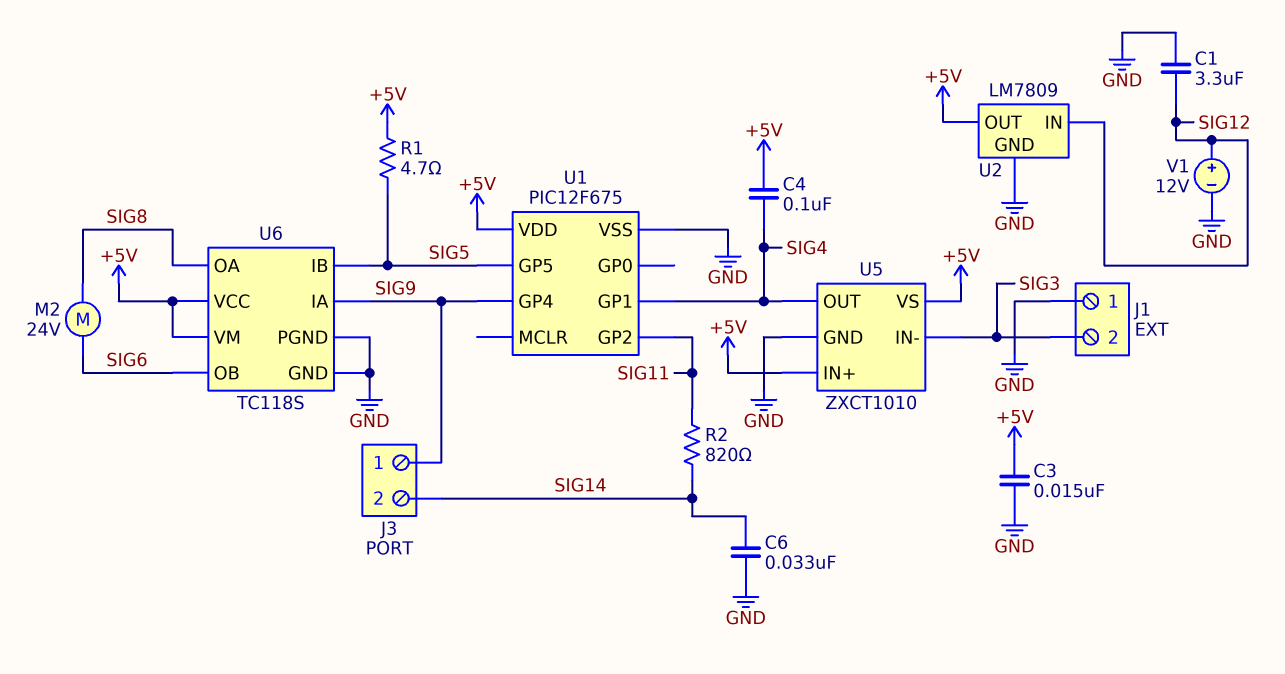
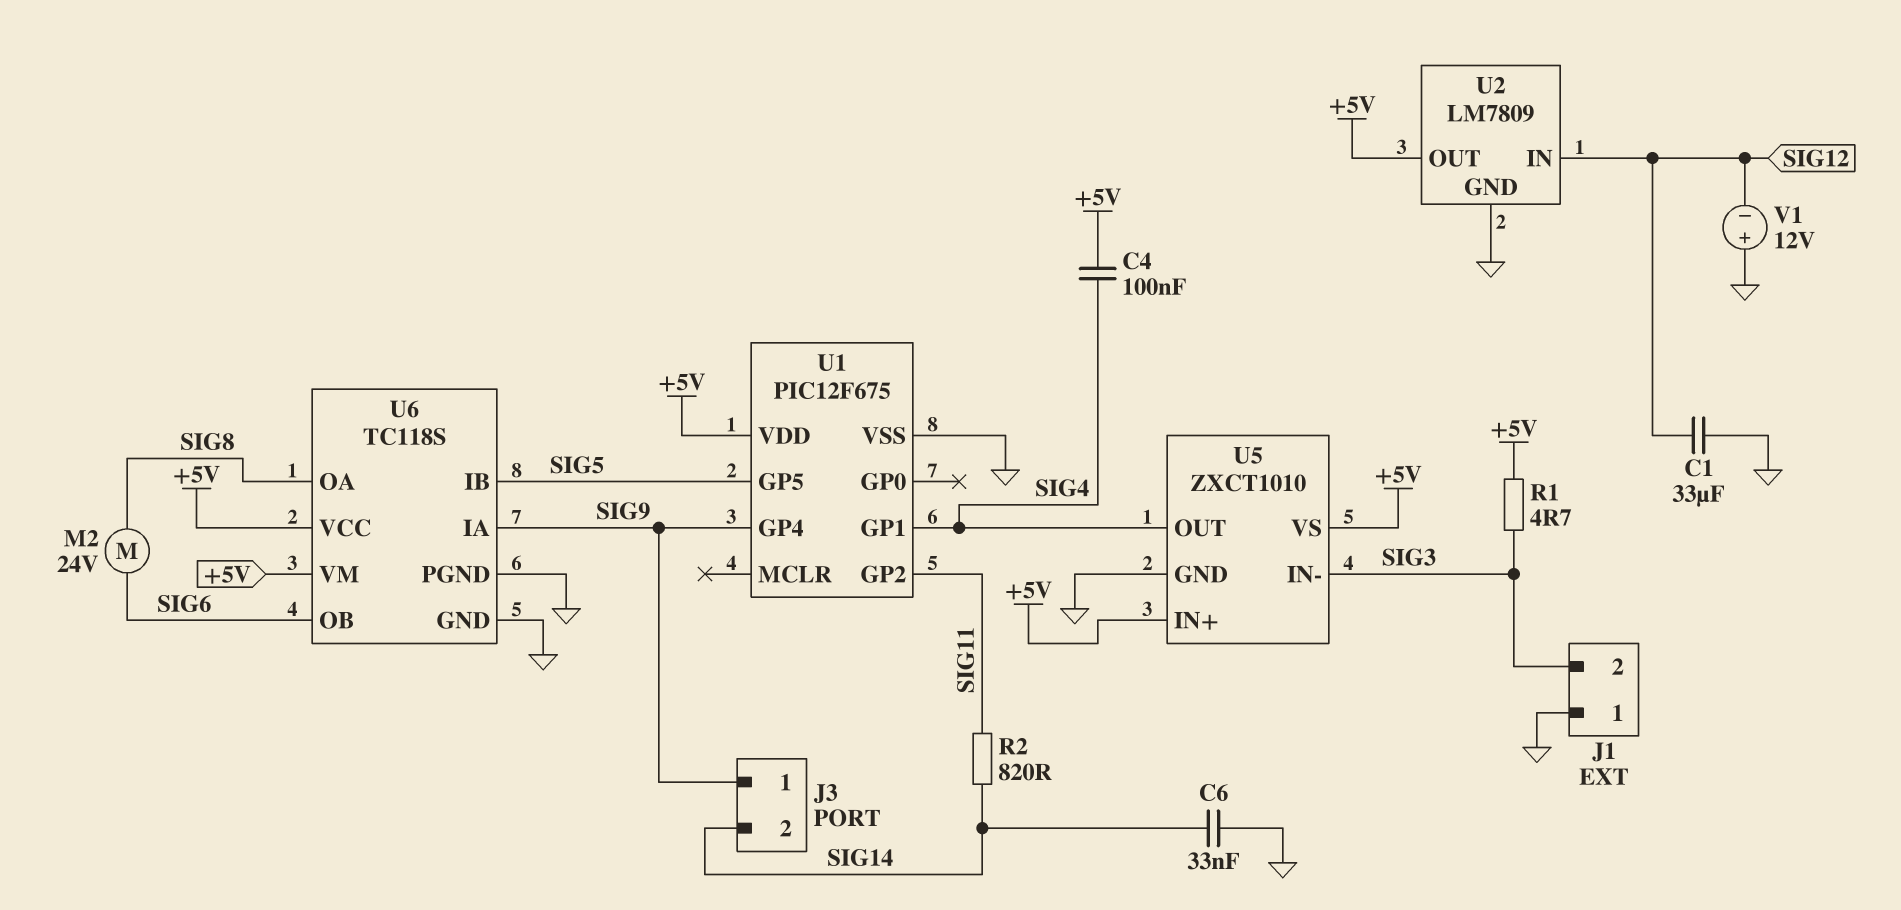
C1: 3.3uF (GND, SIG12) -> 33uF (GND, SIG12)
C3: 15nF (+5V, GND) -> none
R1: 4.7 (+5V, SIG5) -> 4.7 (+5V, SIG3)
V1: 12V (plus SIG12, minus GND) -> 12V (plus GND, minus SIG12)

